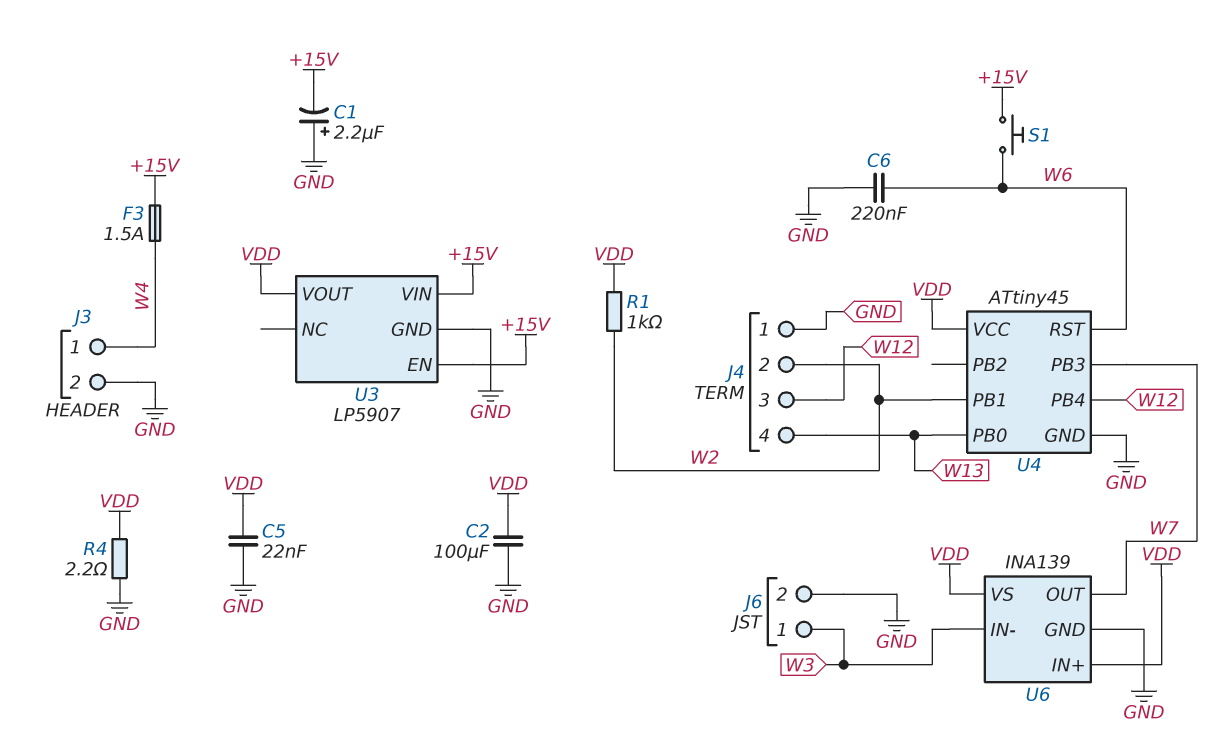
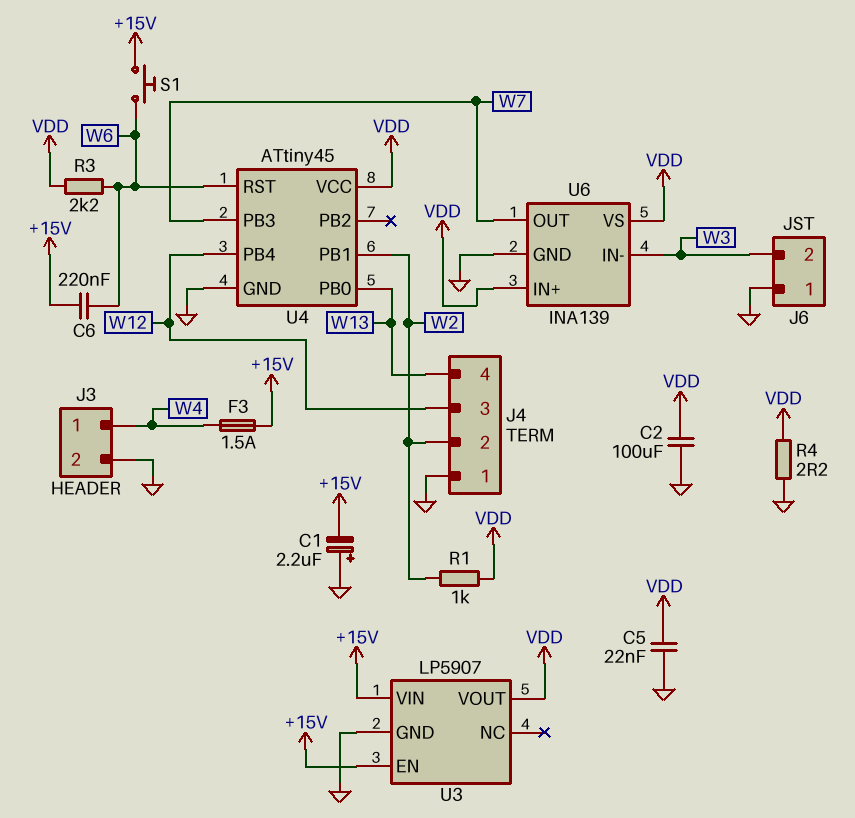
C6: 220nF (GND, W6) -> 220nF (+15V, W6)
J6 pin 1: W3 -> GND
J6 pin 2: GND -> W3
R3: none -> 2.2k (VDD, W6)

